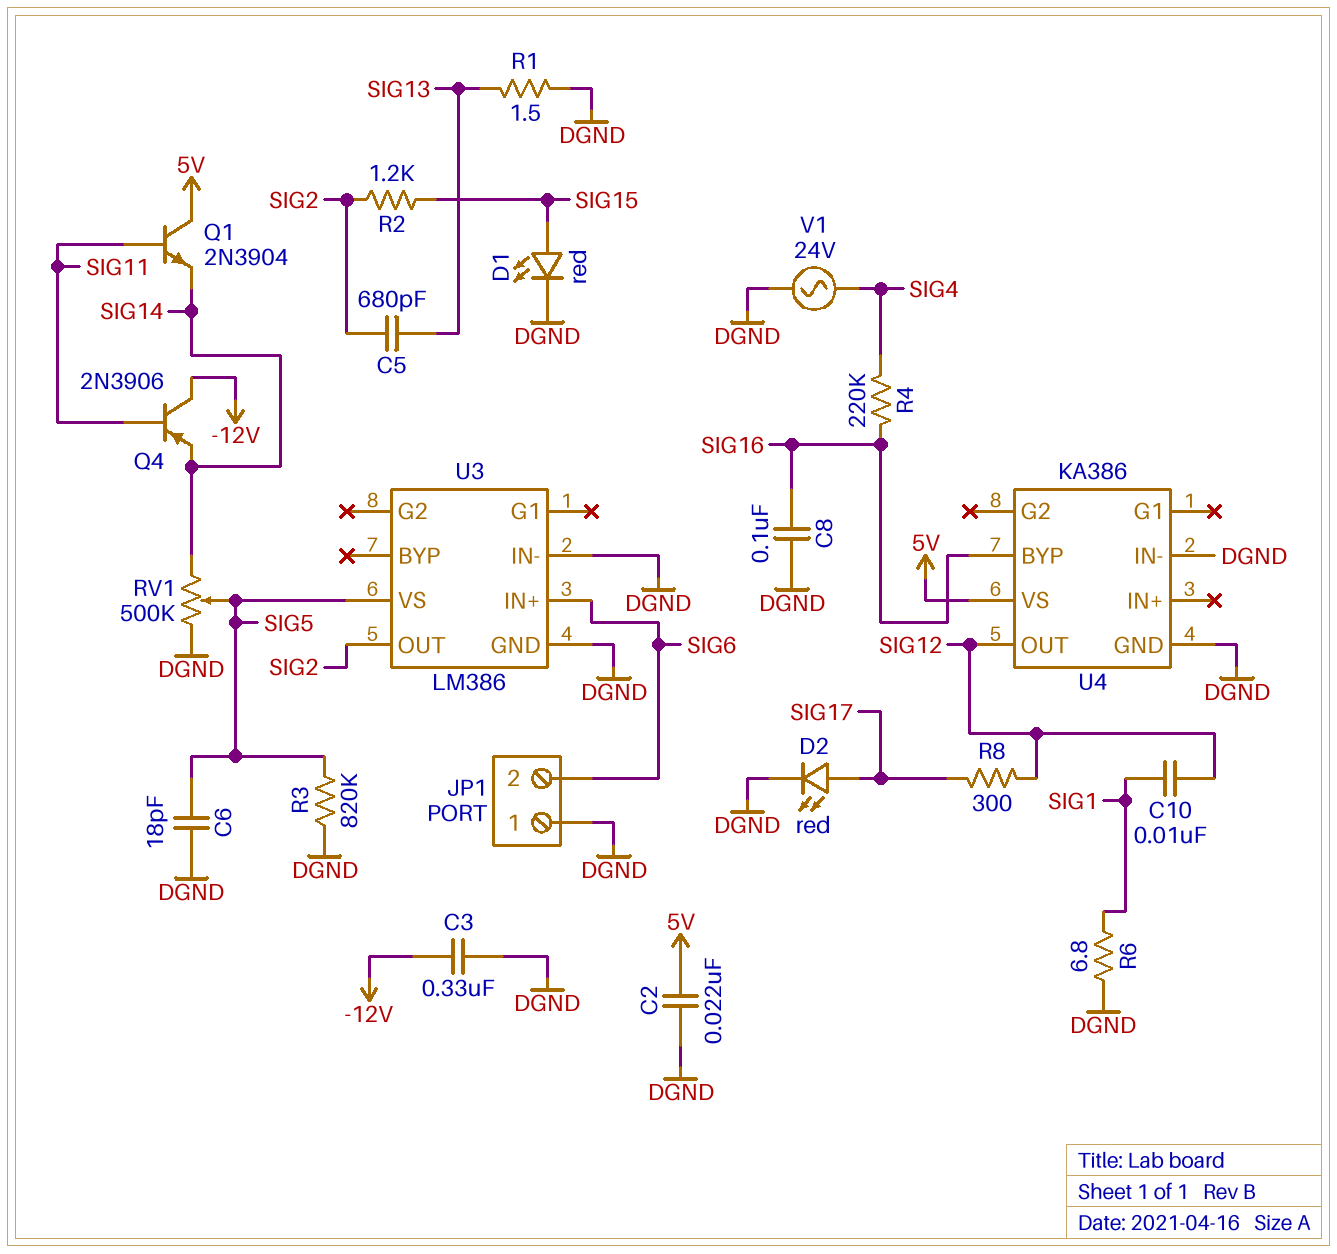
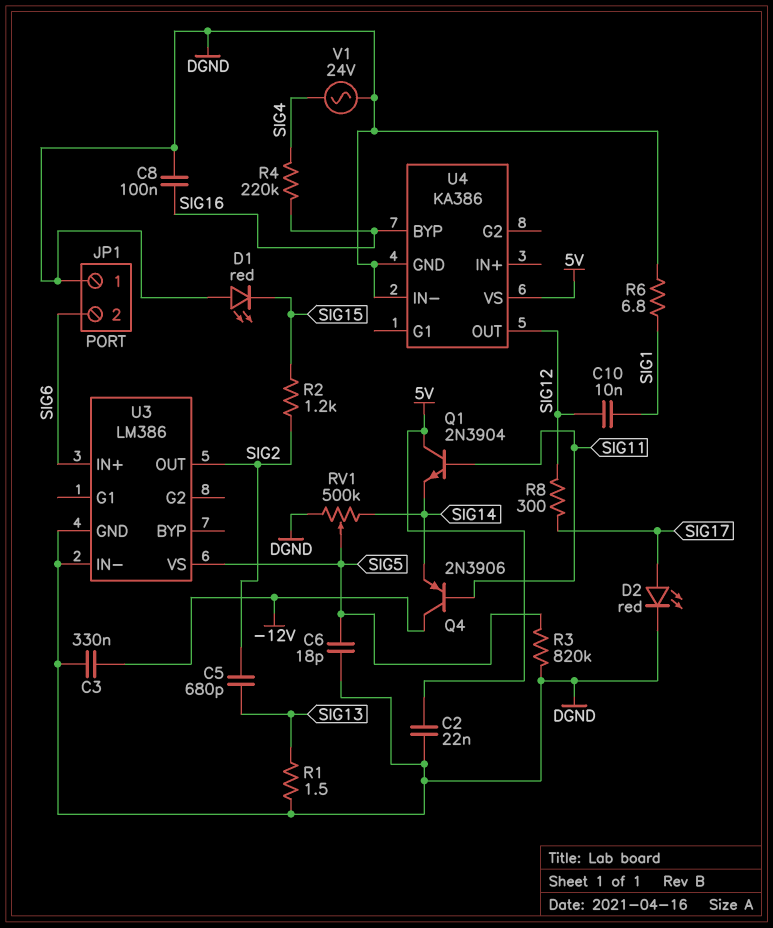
D1: LED red (A SIG15, K DGND) -> LED red (A DGND, K SIG15)

